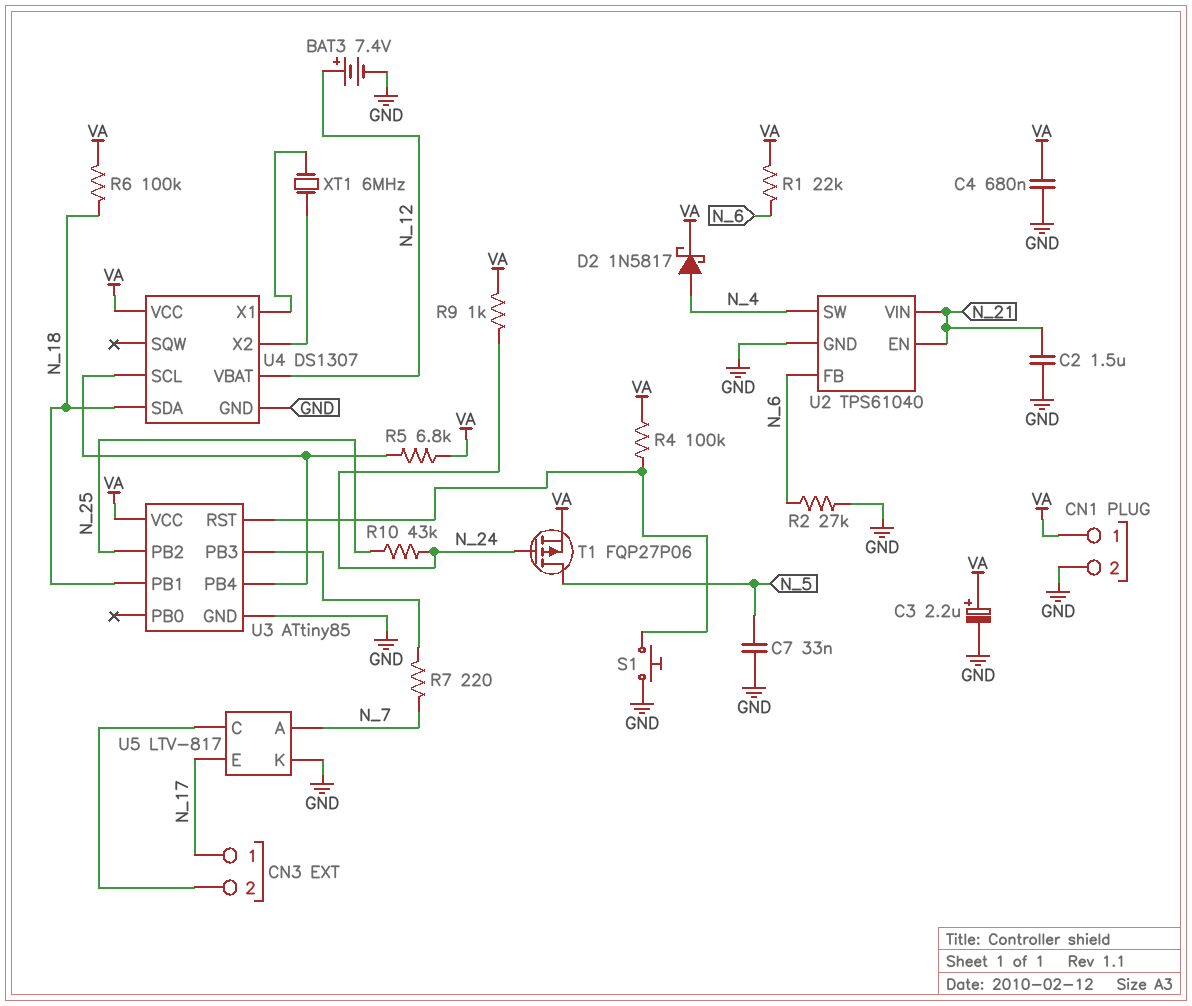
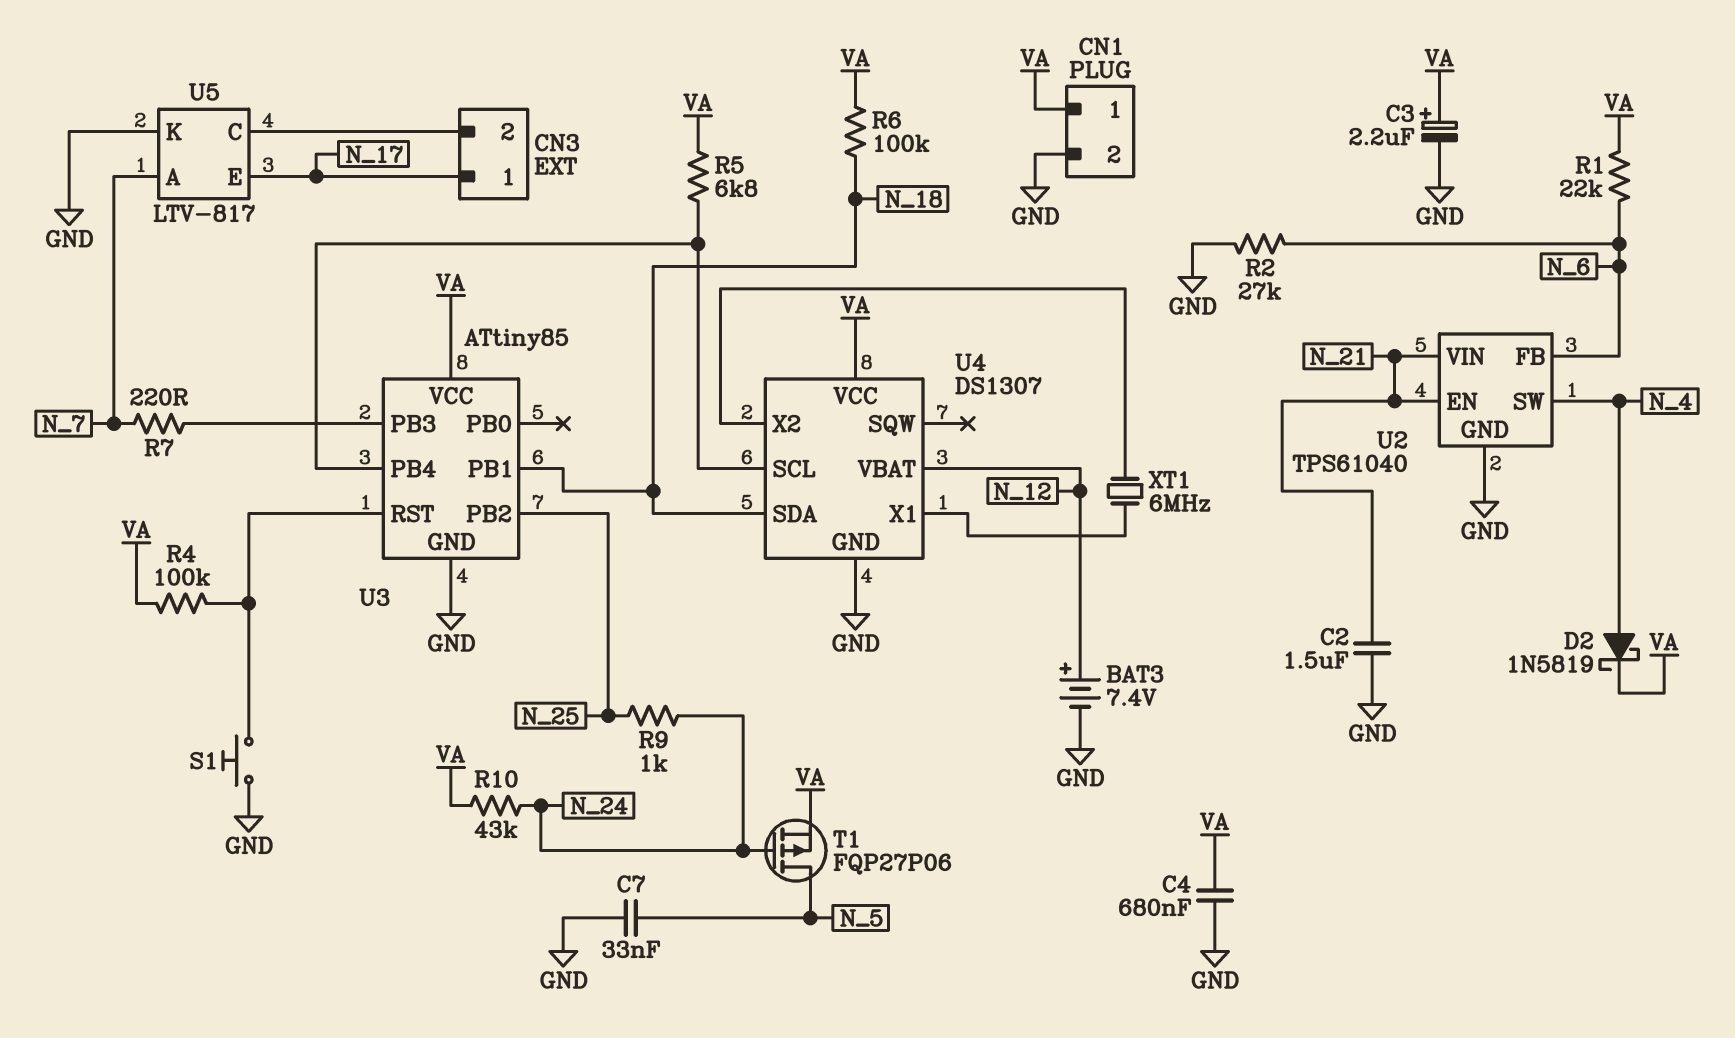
D2: schottky 1N5817 (A N_4, K VA) -> schottky 1N5819 (A N_4, K VA)
R9: 1k (N_24, VA) -> 1k (N_24, N_25)
R10: 43k (N_24, N_25) -> 43k (N_24, VA)

